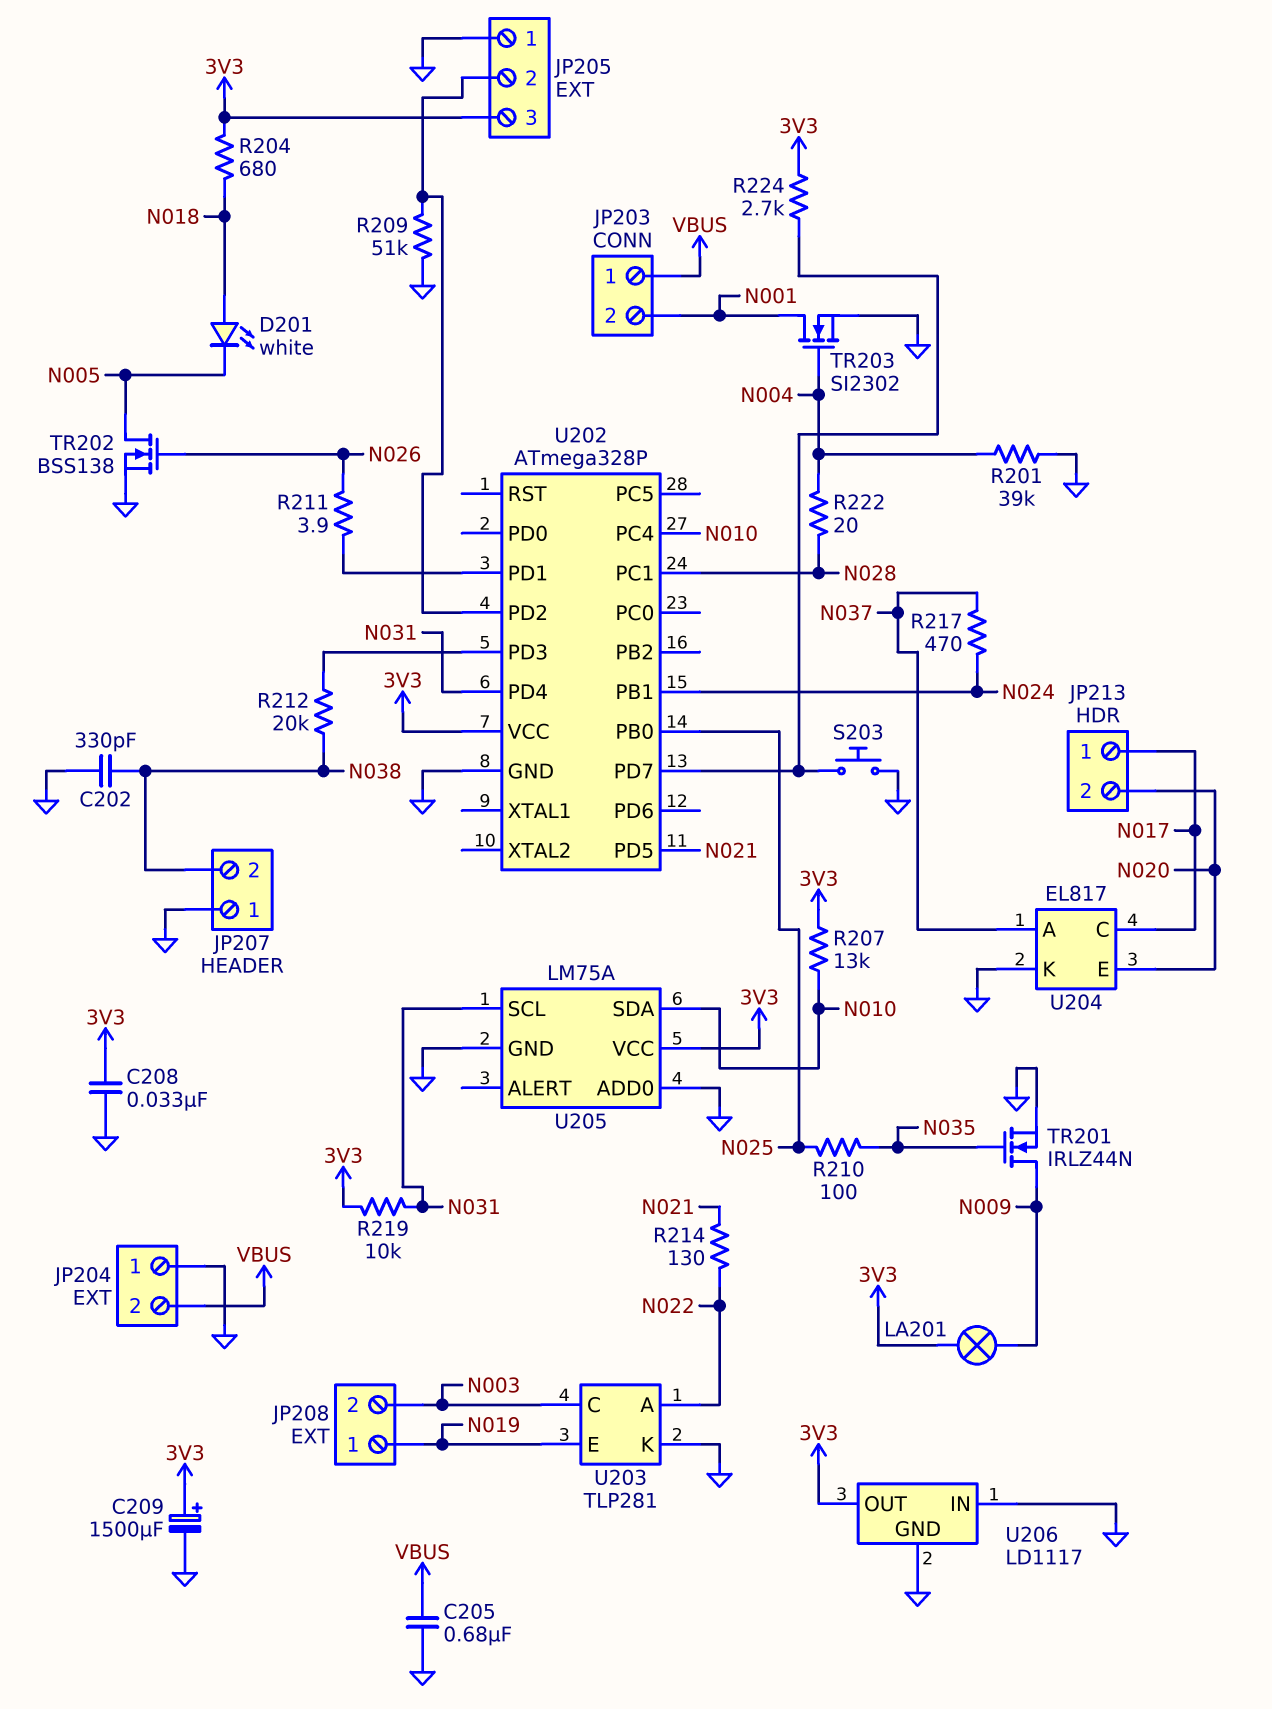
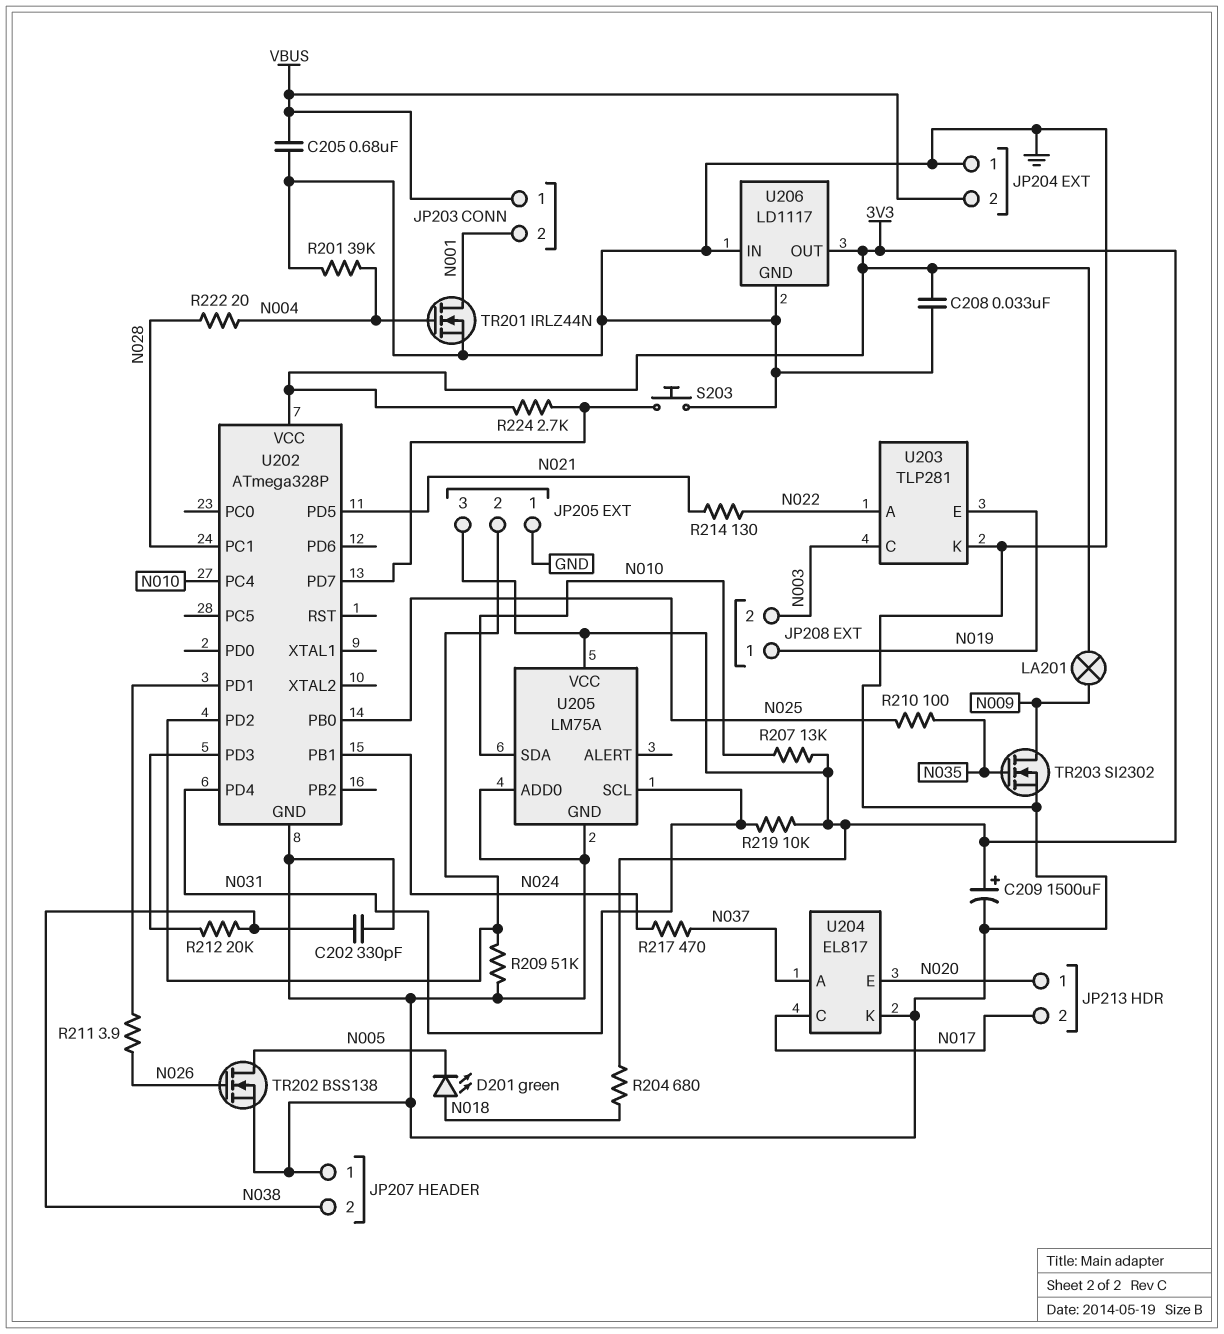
D201: LED white (A N018, K N005) -> LED green (A N018, K N005)
JP213 pin 1: N017 -> N020
JP213 pin 2: N020 -> N017
TR201: NMOS IRLZ44N (G N035, D N009, S GND) -> NMOS IRLZ44N (G N004, D N001, S GND)
TR203: NMOS SI2302 (G N004, D N001, S GND) -> NMOS SI2302 (G N035, D N009, S GND)

